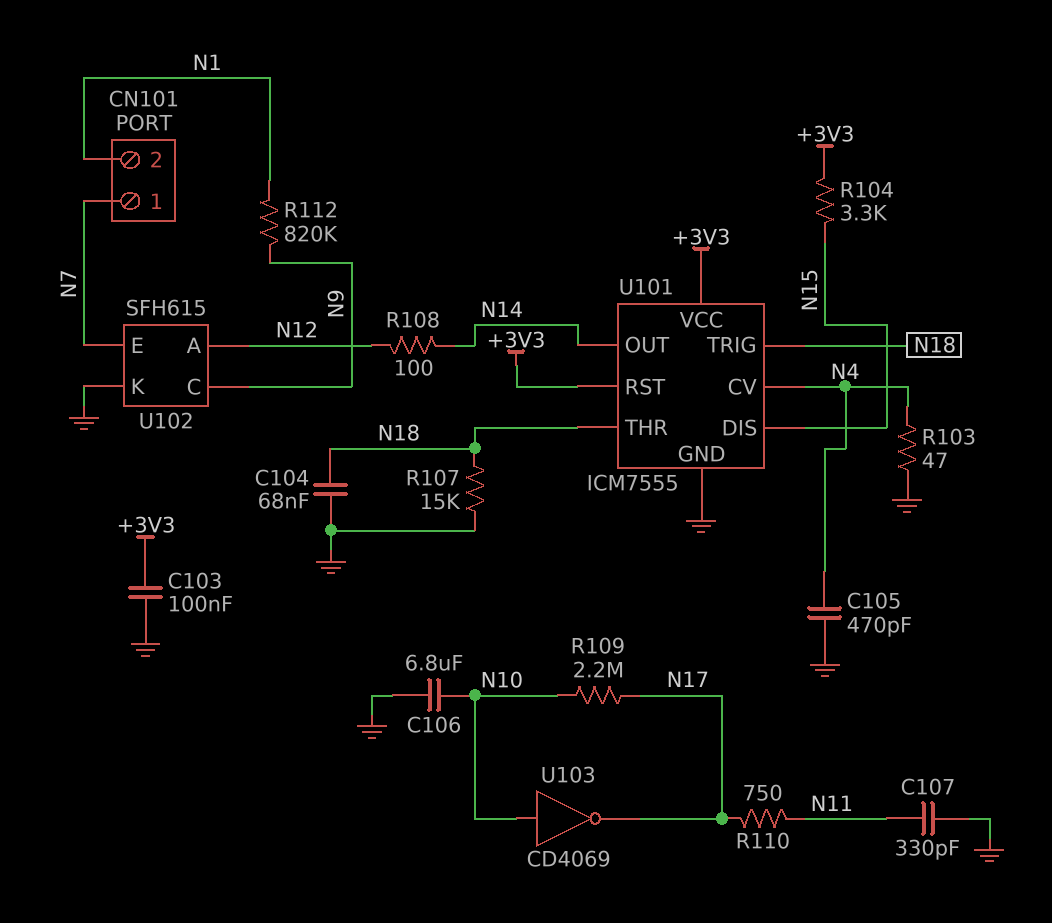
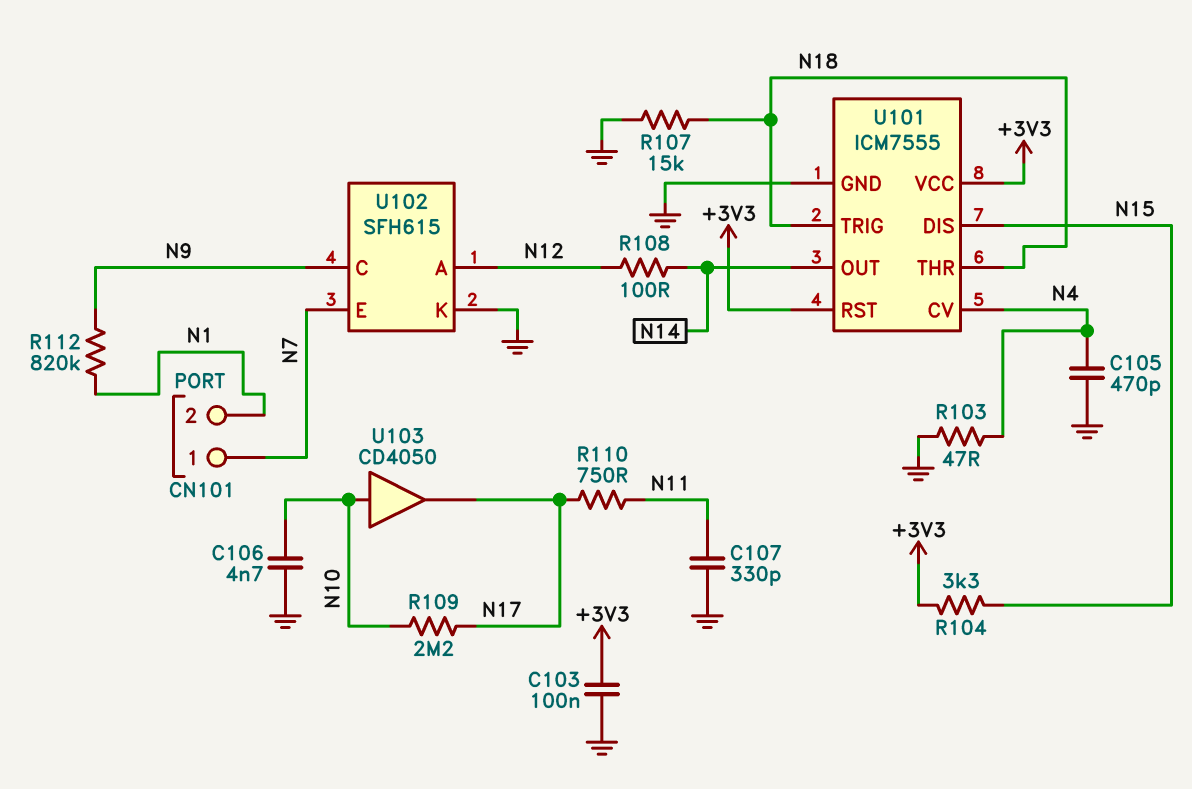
C104: 68nF (GND, N18) -> none
C106: 6.8uF (GND, N10) -> 4.7nF (GND, N10)
U103: NOT CD4069 (in N10, out N17) -> buffer CD4050 (in N10, out N17)

